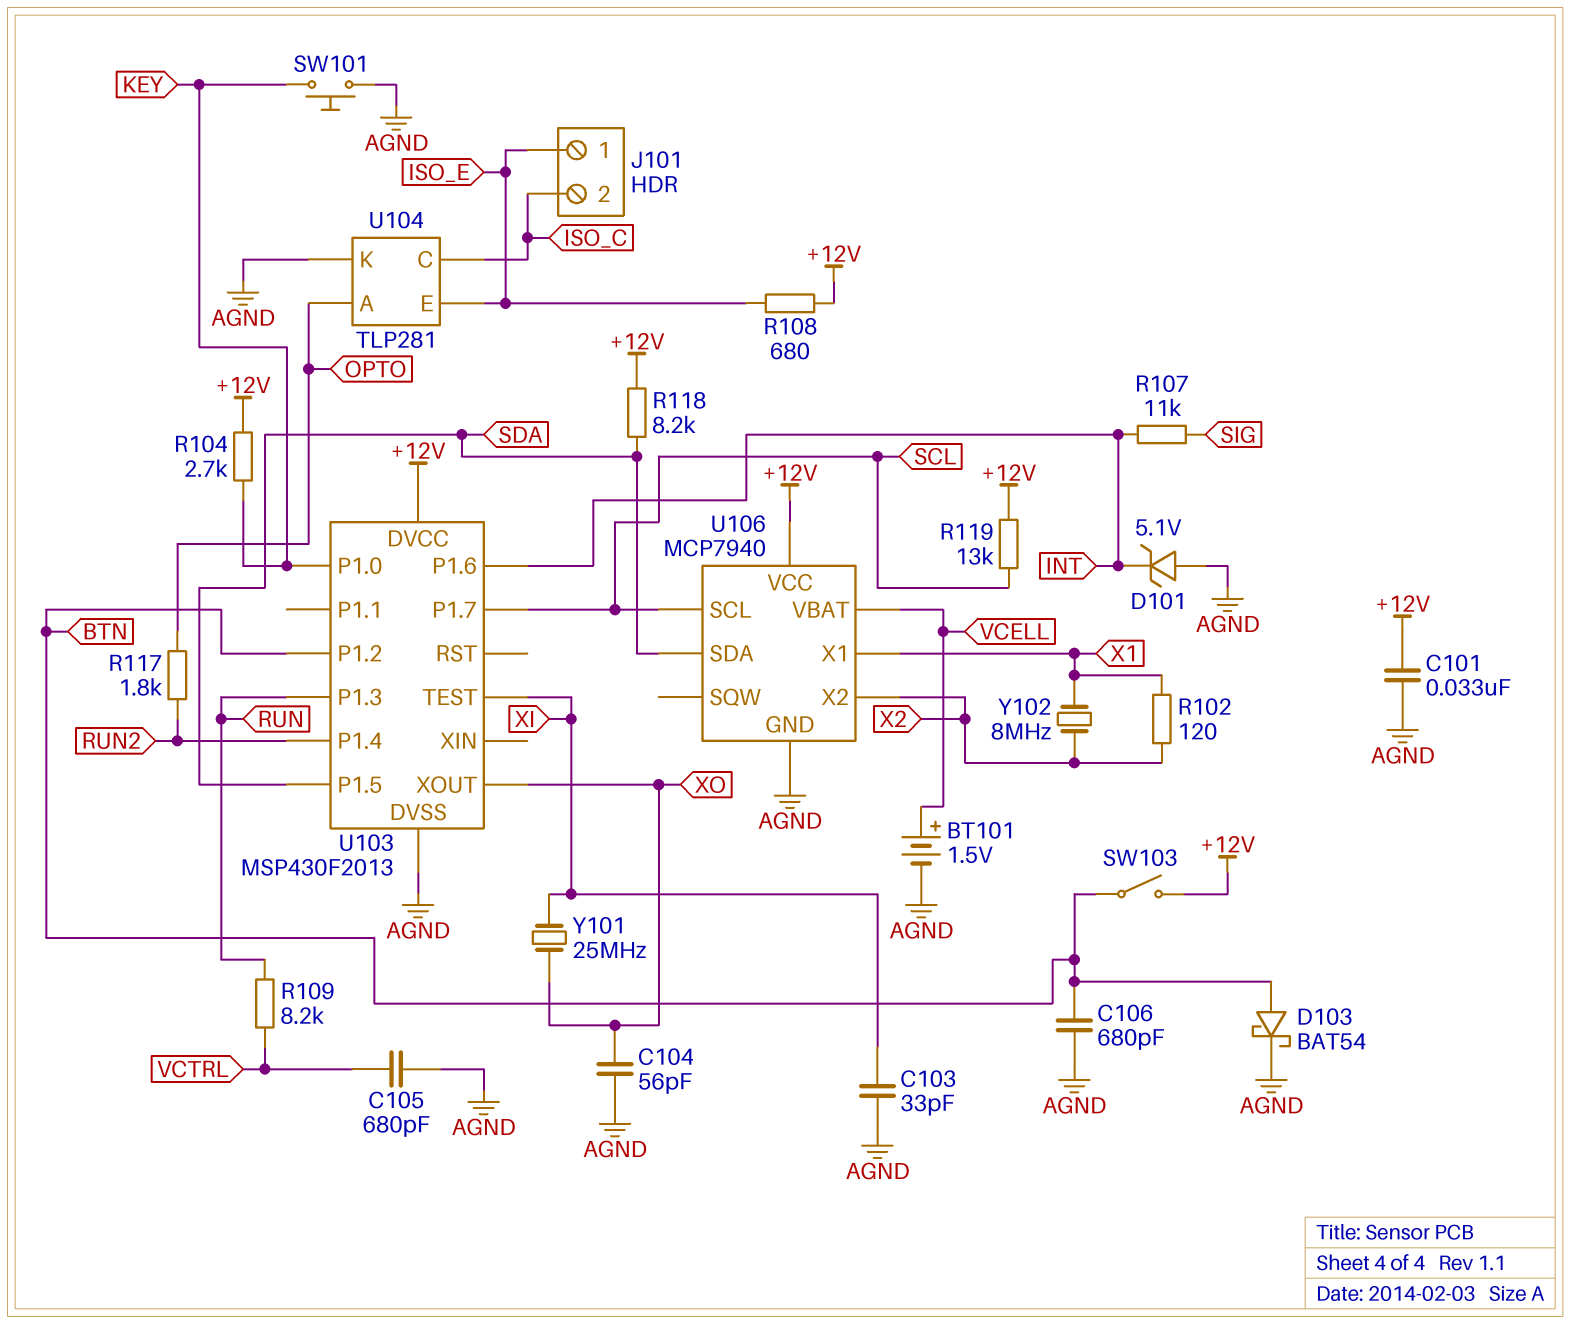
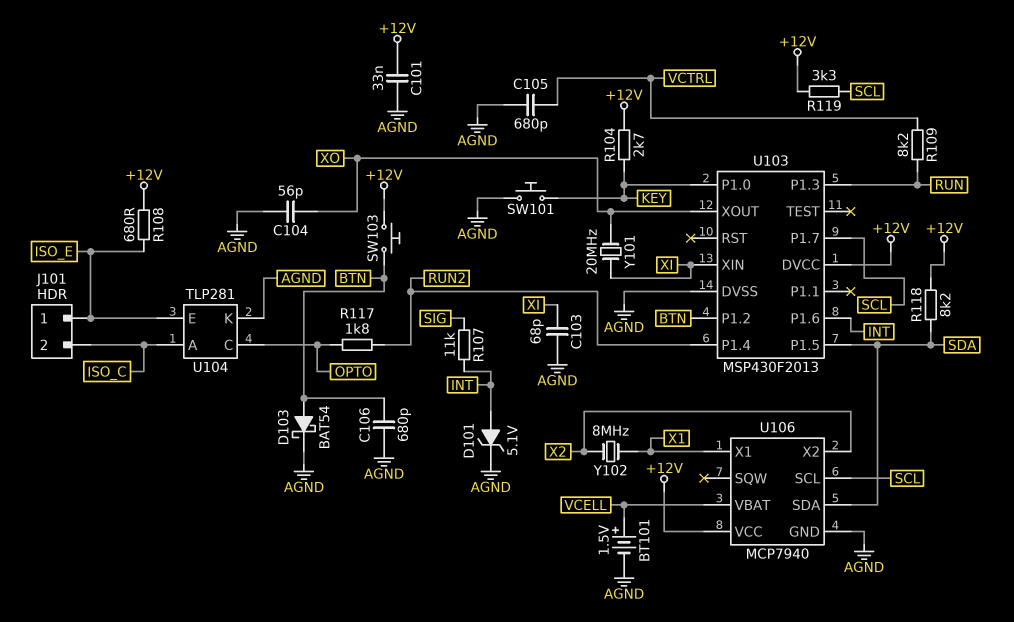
C103: 33pF (AGND, XI) -> 68pF (AGND, XI)
D101: zener 5.1V (A AGND, K INT) -> zener 5.1V (A INT, K AGND)
R102: 120 (X1, X2) -> none
R119: 13k (+12V, SCL) -> 3.3k (+12V, SCL)
SW103: switch (+12V, BTN) -> button (+12V, BTN)
U103 pin TEST: XI -> none
U103 pin XIN: none -> XI
U104 pin A: OPTO -> ISO_C
U104 pin C: ISO_C -> OPTO
Y101: 25MHz (XI, XO) -> 20MHz (XI, XO)

